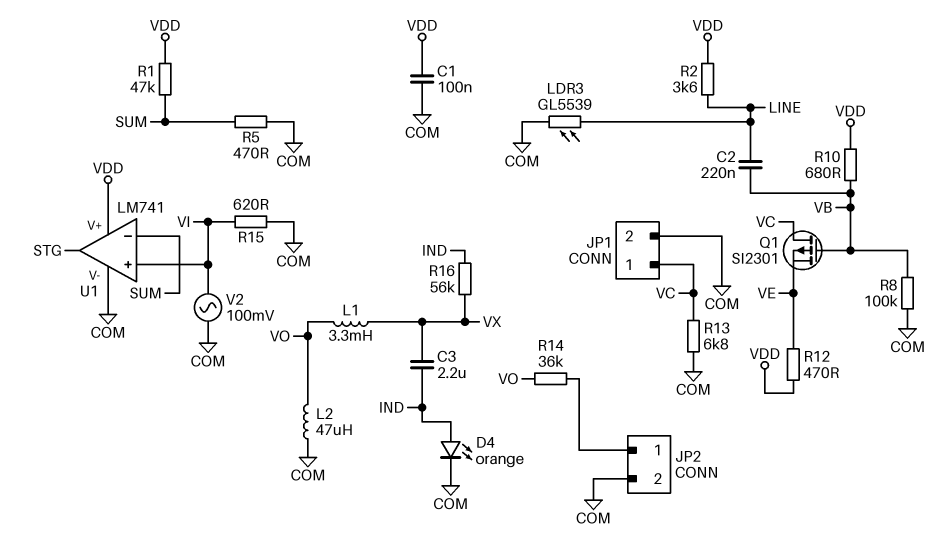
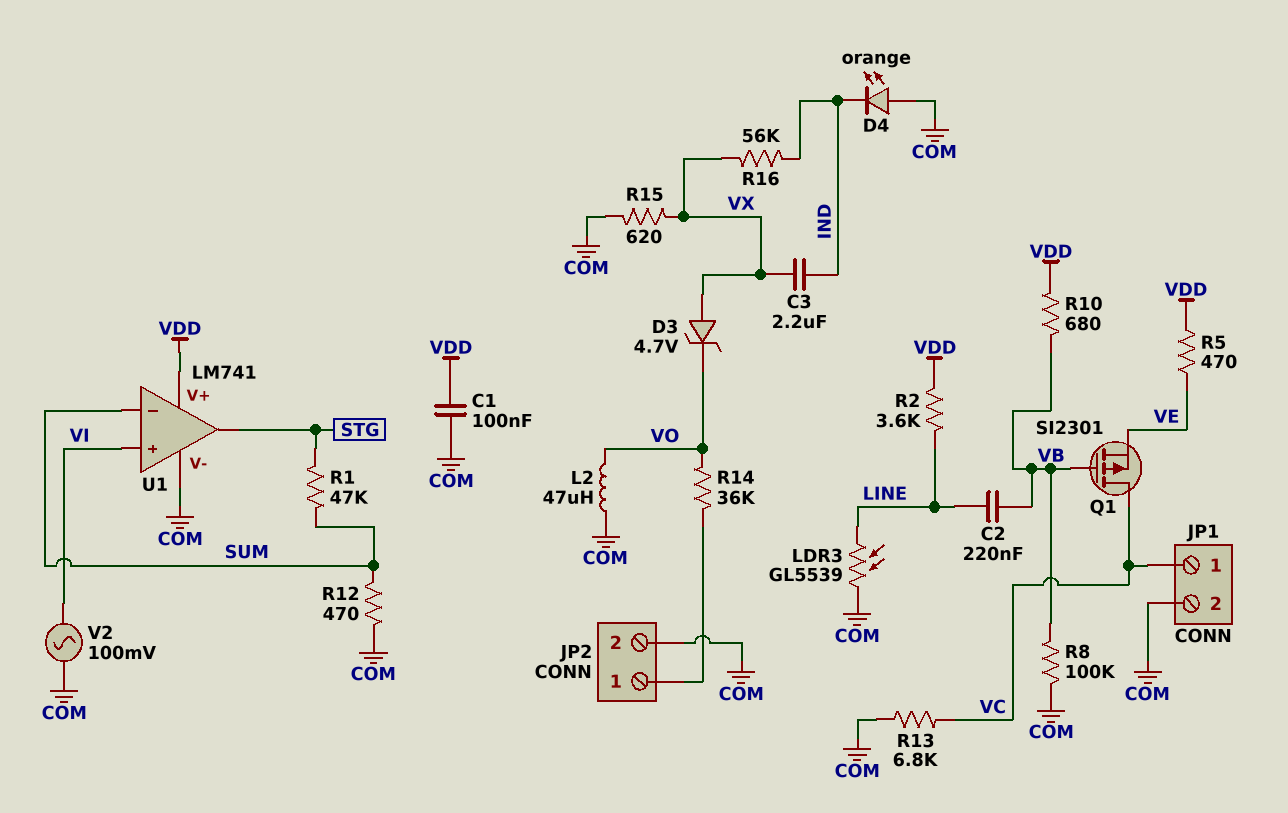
D3: none -> zener 4.7V (A VX, K VO)
D4: LED orange (A IND, K COM) -> LED orange (A COM, K IND)
L1: 3.3mH (VO, VX) -> none
R1: 47k (SUM, VDD) -> 47k (STG, SUM)
R5: 470 (COM, SUM) -> 470 (VDD, VE)
R12: 470 (VDD, VE) -> 470 (COM, SUM)
R15: 620 (COM, VI) -> 620 (COM, VX)

